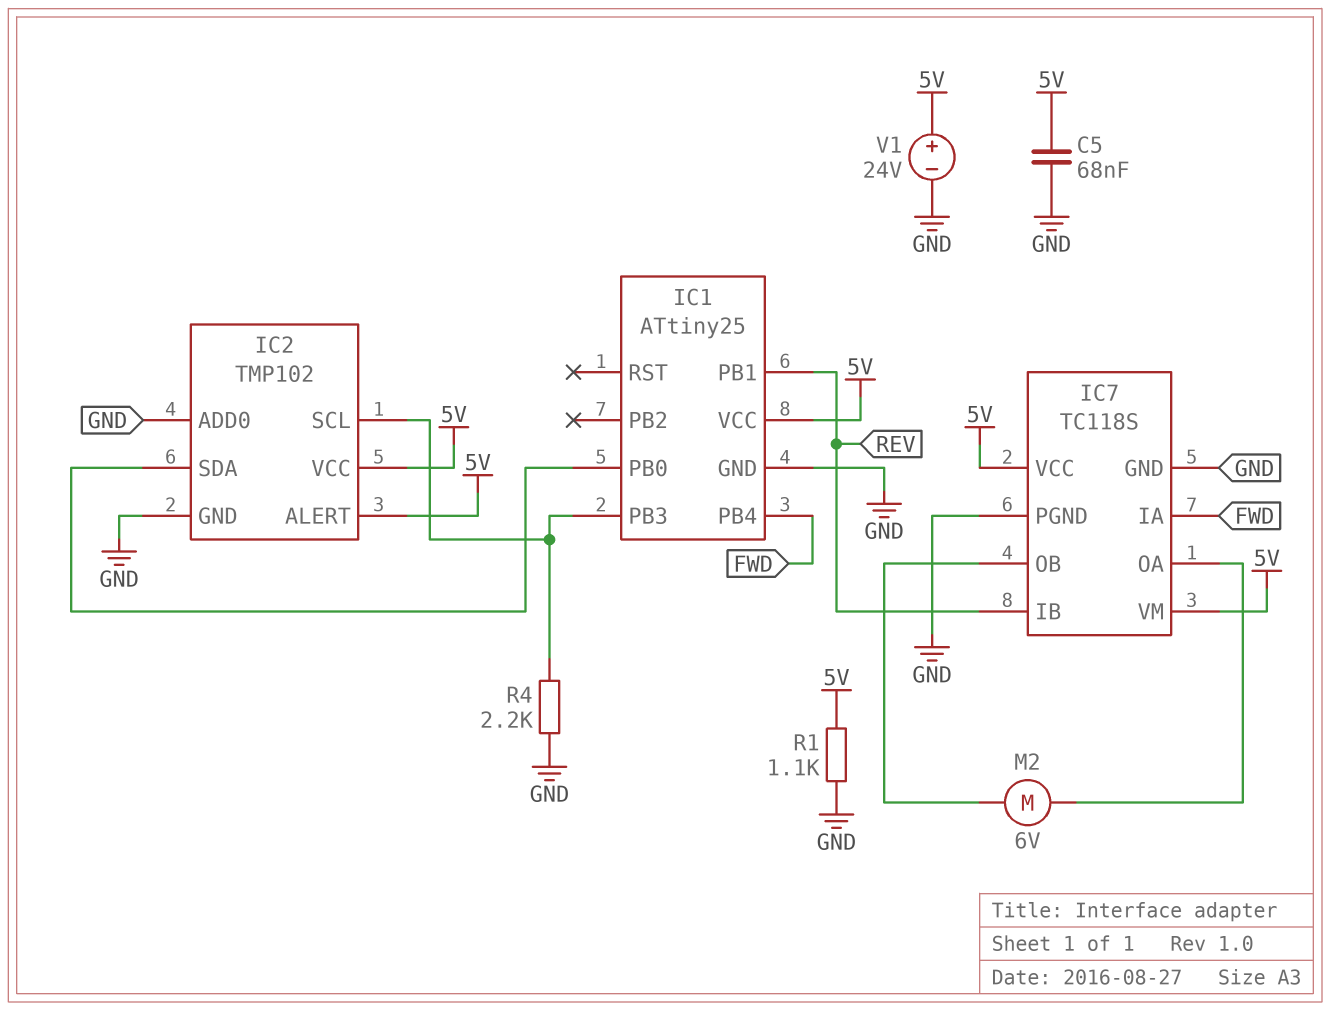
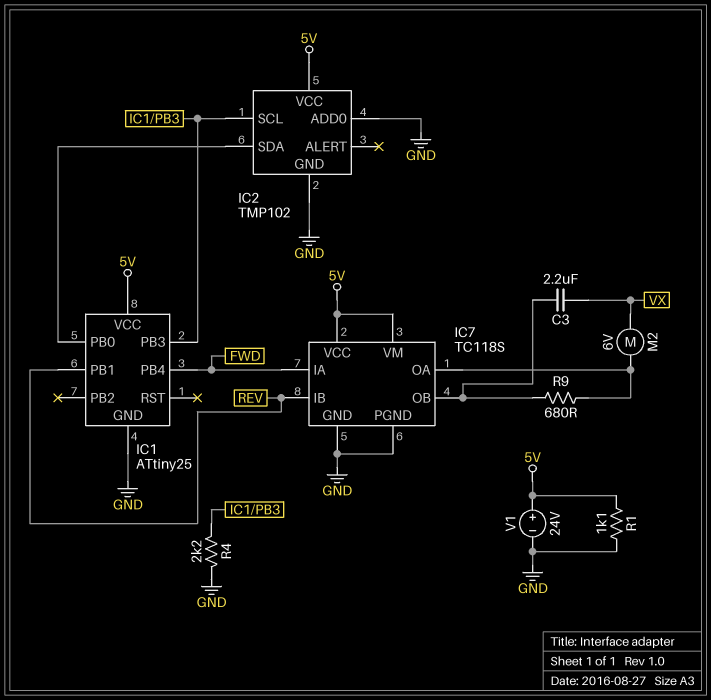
C3: none -> 2.2uF (IC7/OB, VX)
C5: 68nF (5V, GND) -> none
IC2 pin ALERT: 5V -> none
M2: motor 6V (IC7/OA, IC7/OB) -> motor 6V (IC7/OA, VX)
R9: none -> 680 (IC7/OA, IC7/OB)

